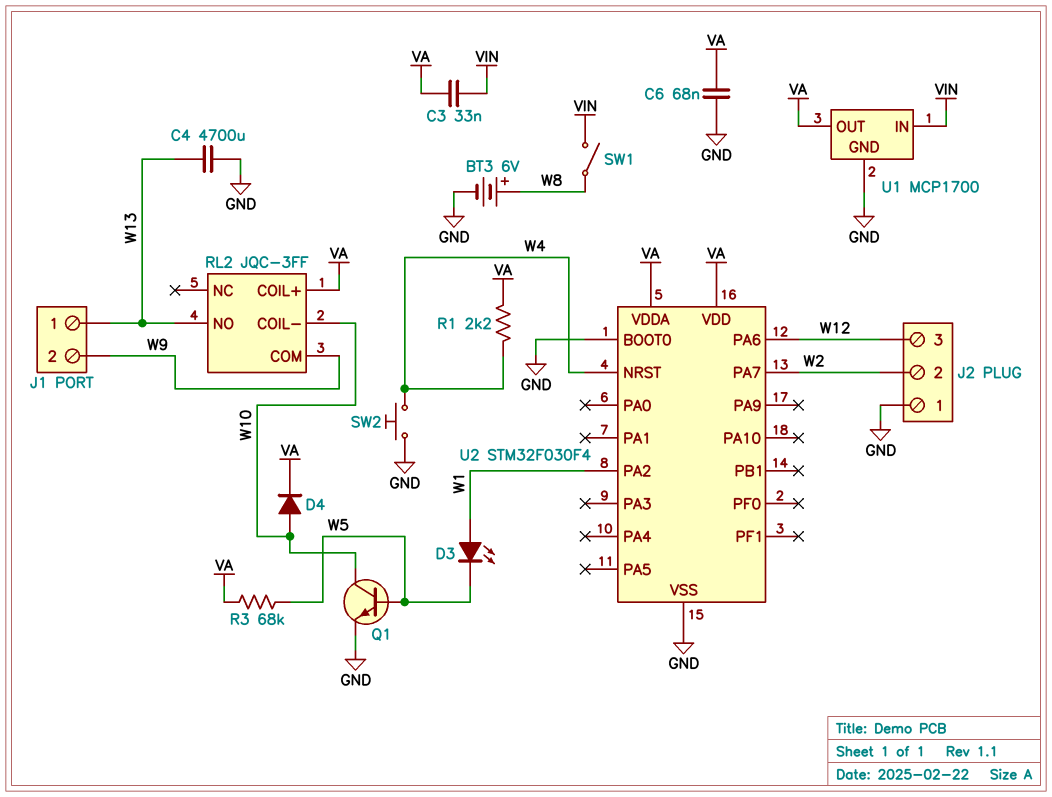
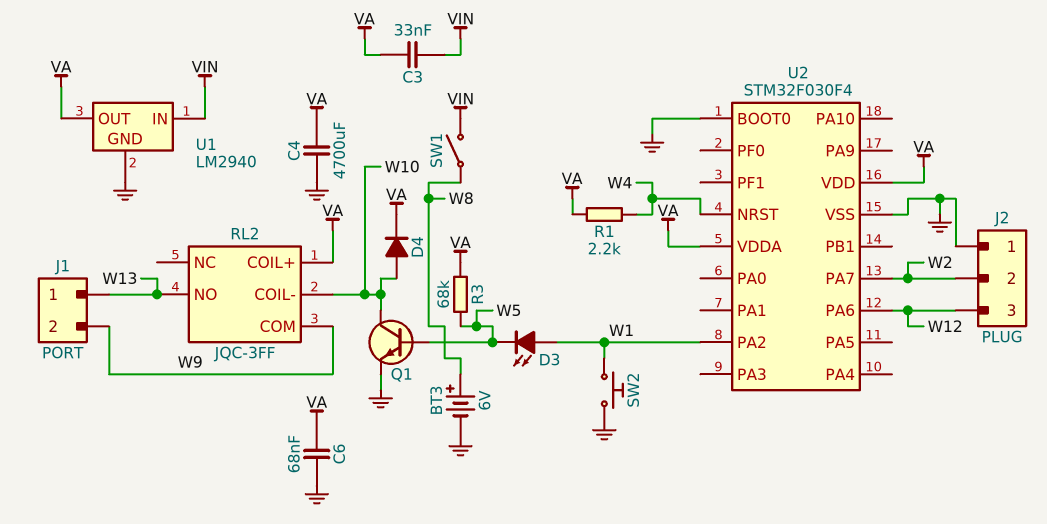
C4: 4700uF (GND, W13) -> 4700uF (GND, VA)
SW2: button (GND, W4) -> button (GND, W1)
U1: MCP1700 -> LM2940

